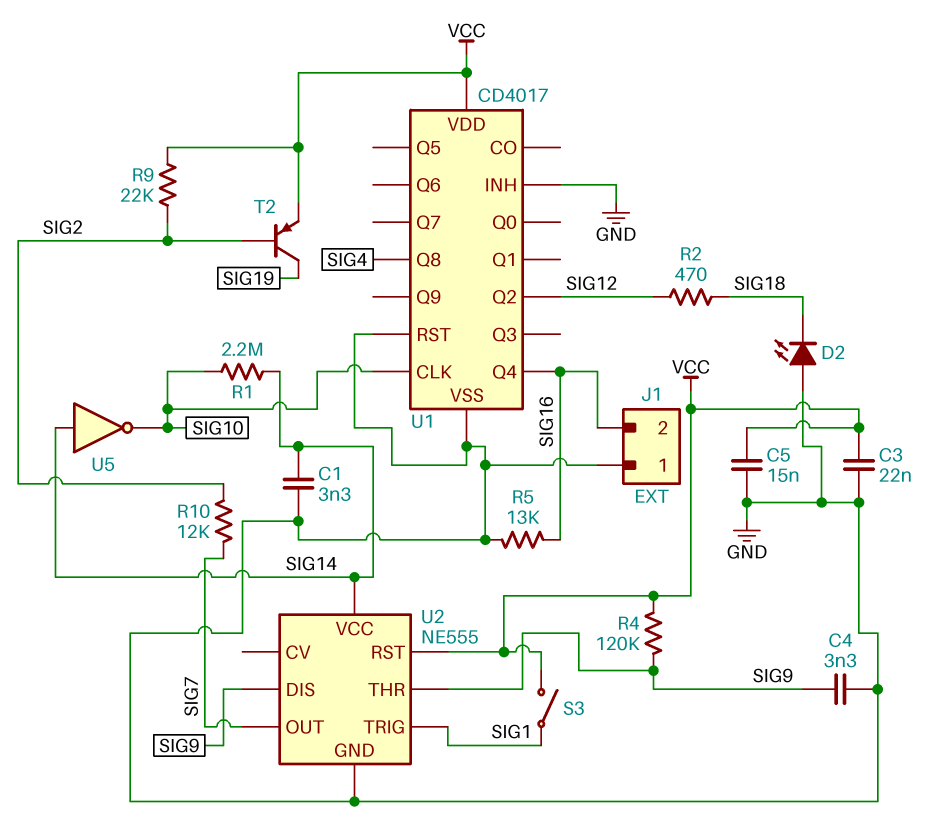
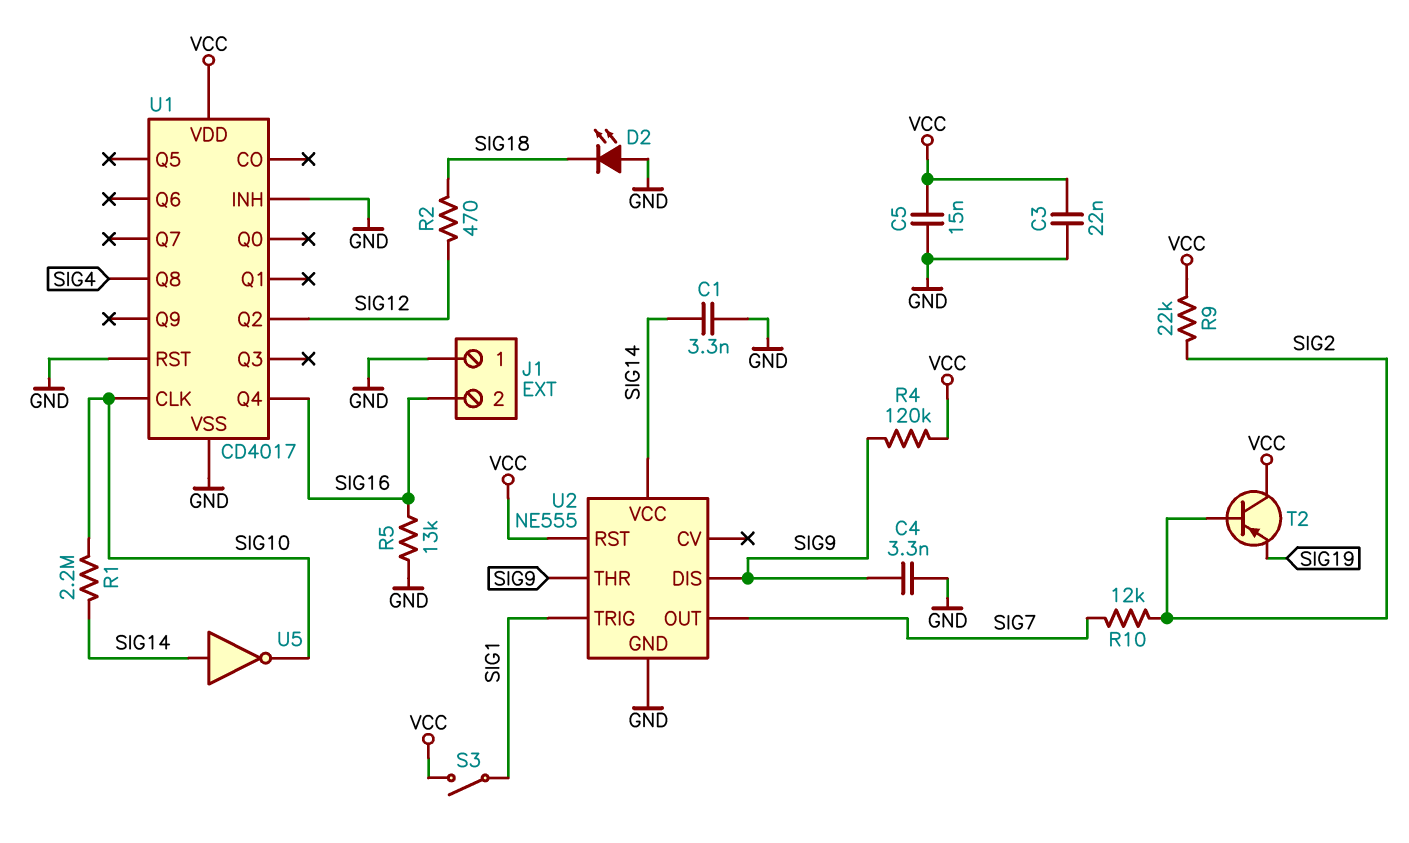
T2: PNP (B SIG2, C SIG19, E VCC) -> PNP (B SIG2, C VCC, E SIG19)

